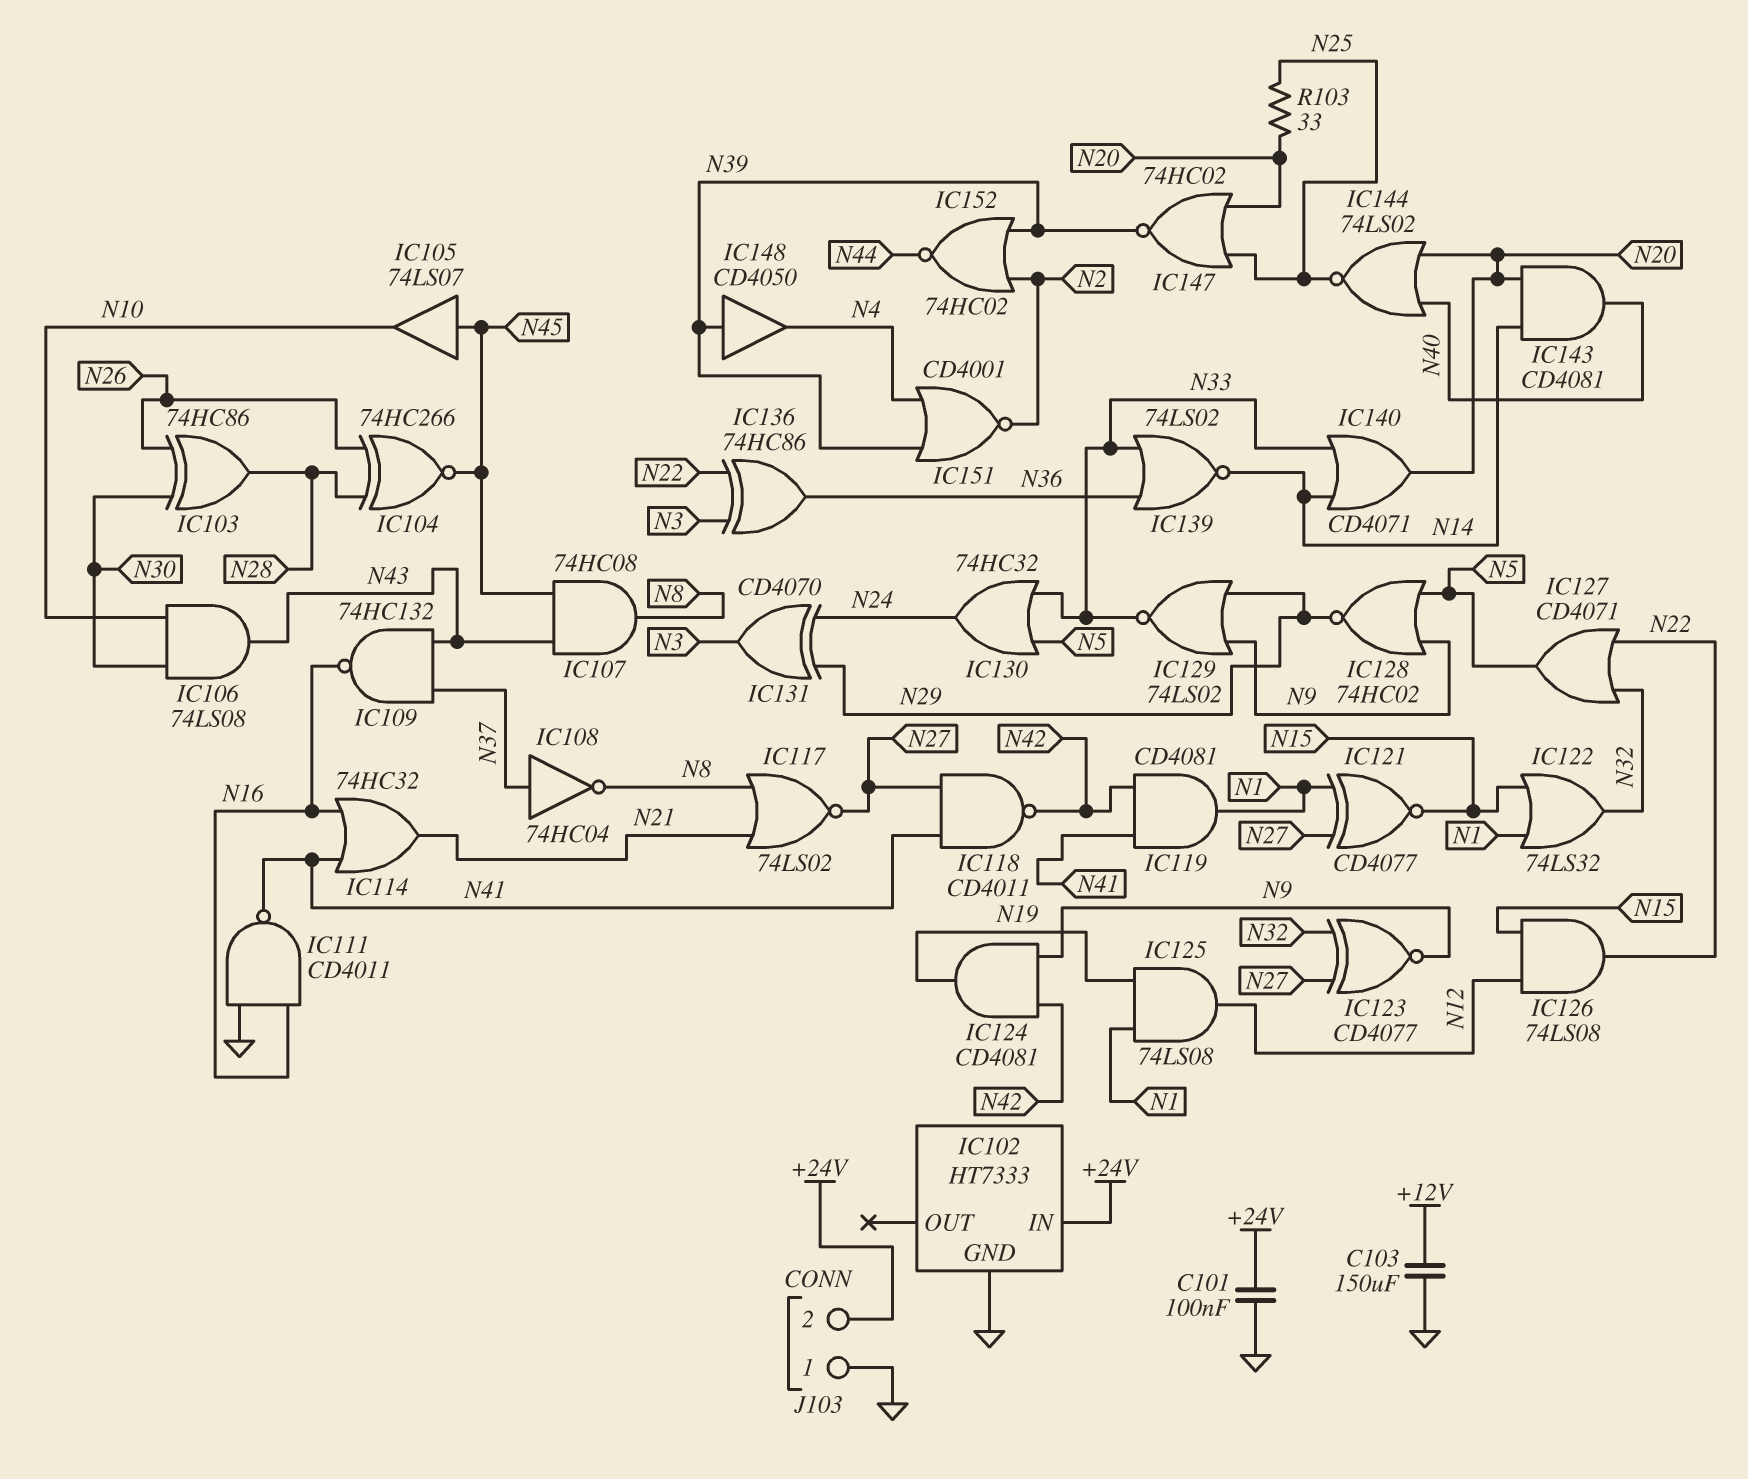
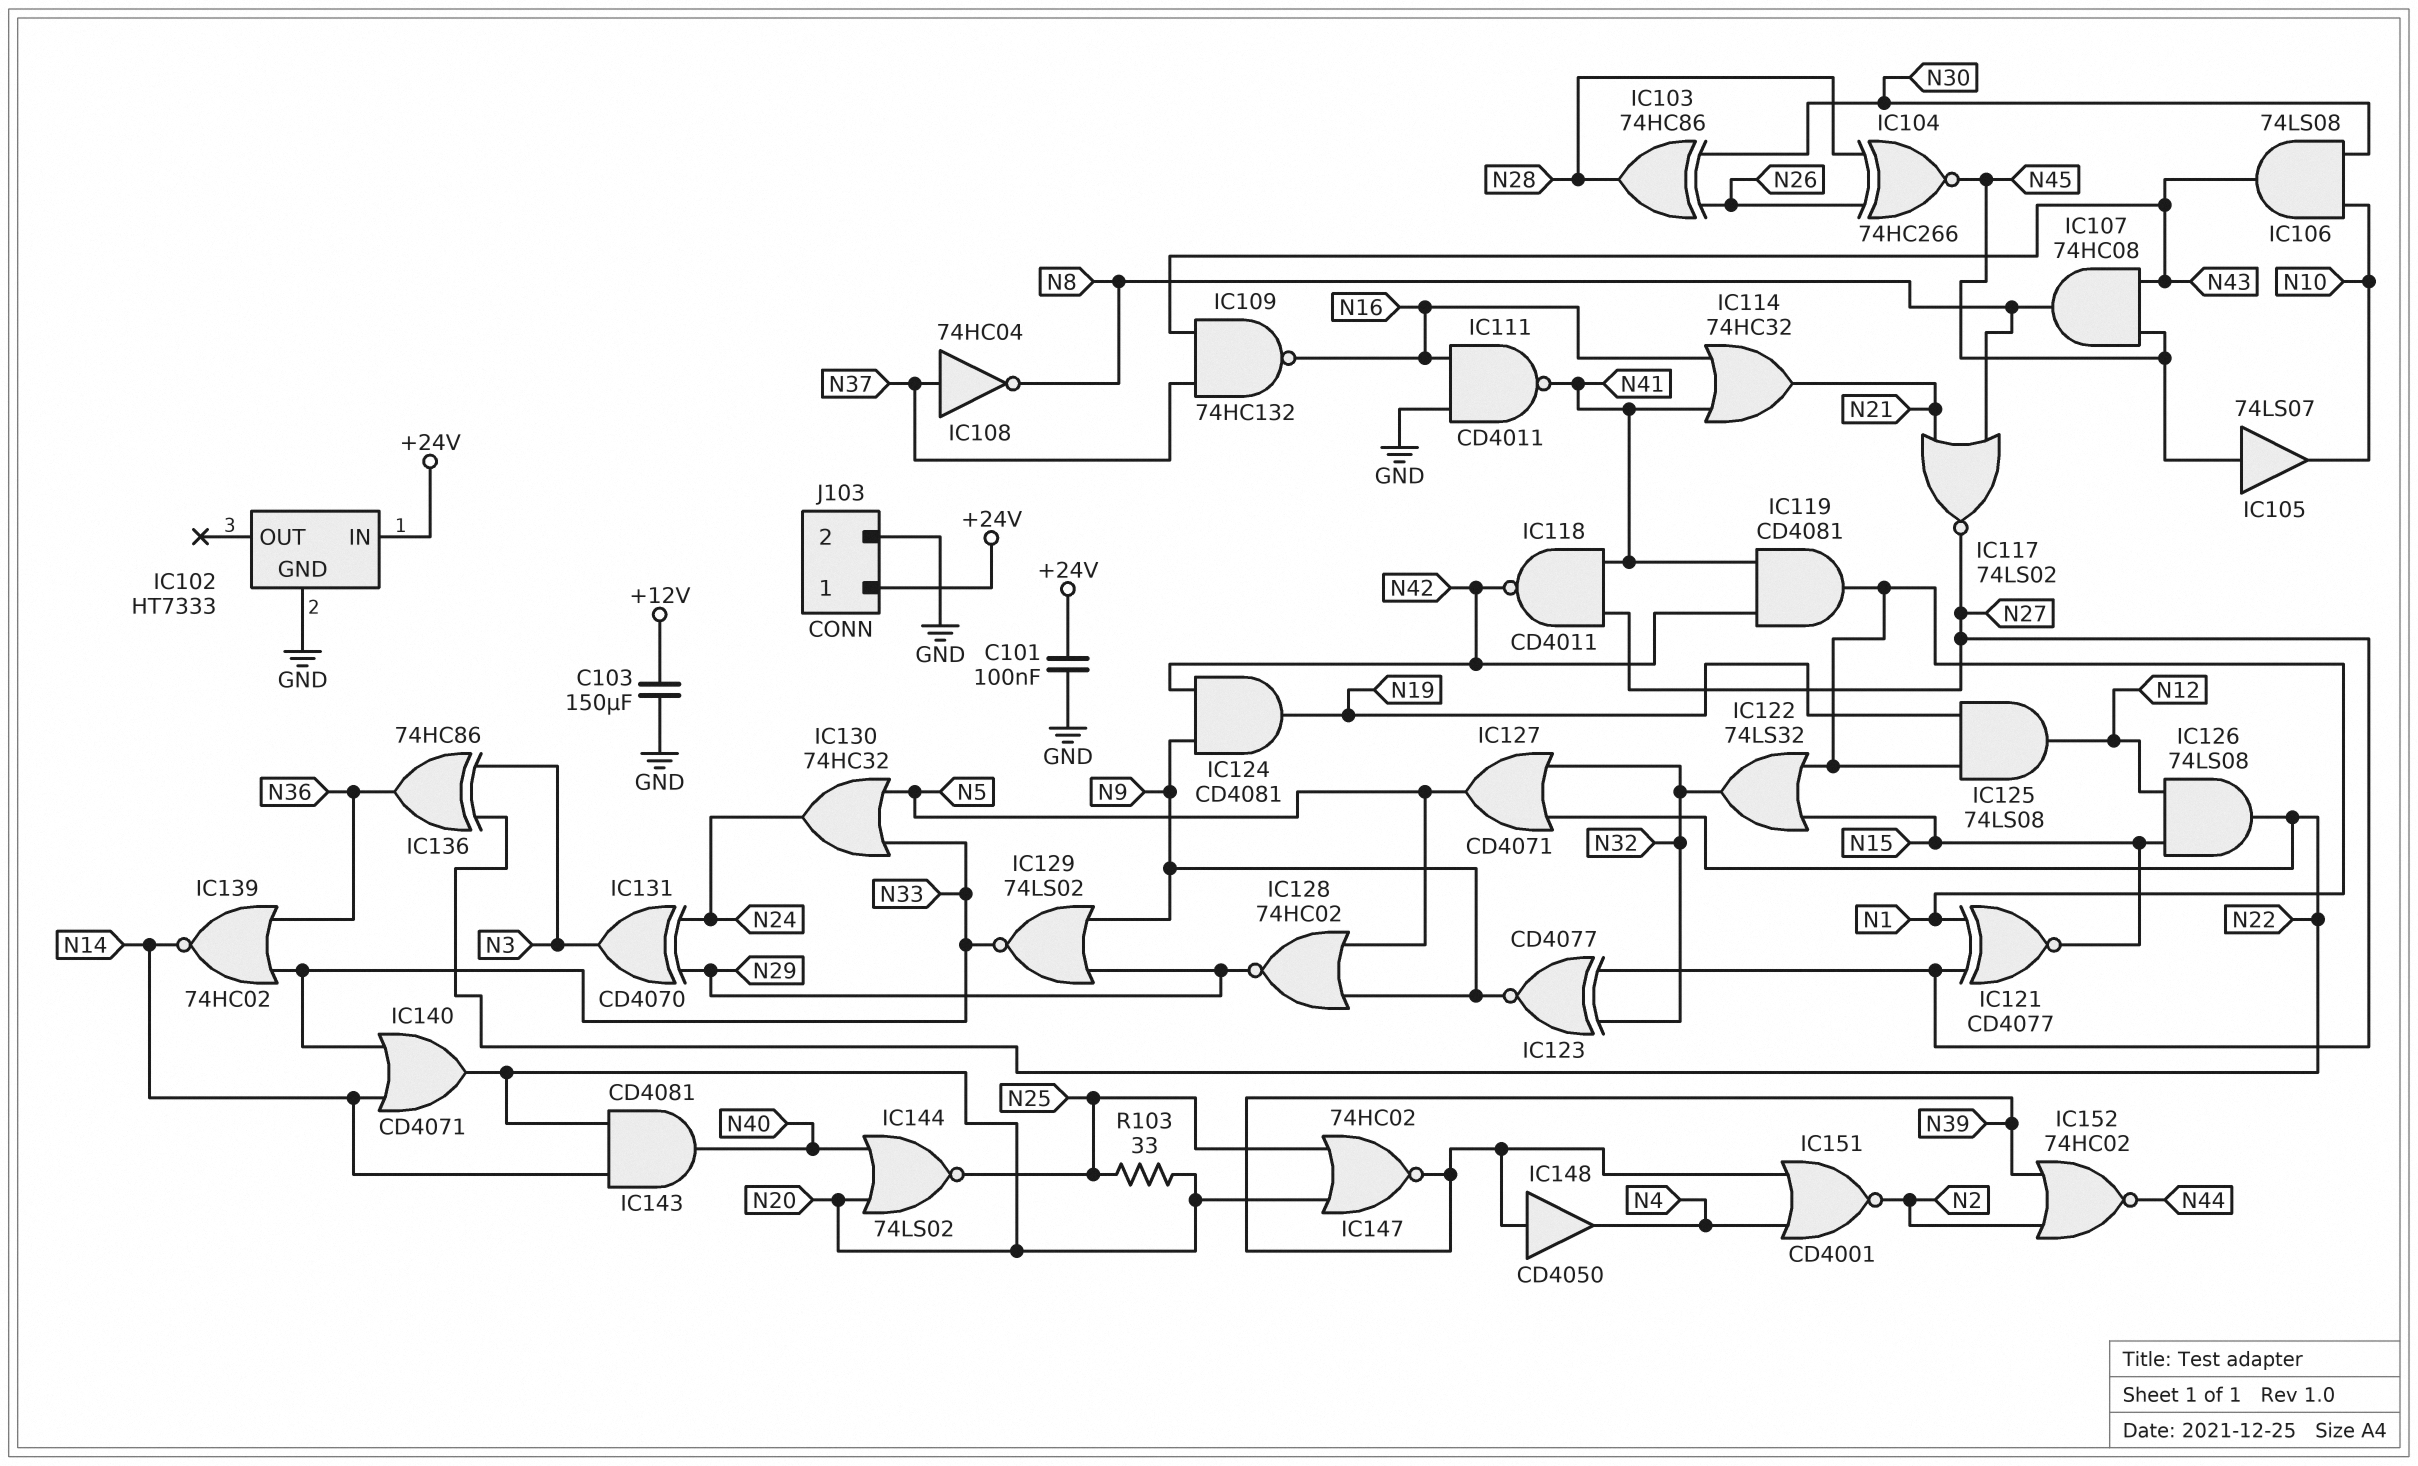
IC139: NOR 74LS02 (in N33, in N36, out N14) -> NOR 74HC02 (in N33, in N36, out N14)
J103 pin 1: GND -> +24V
J103 pin 2: +24V -> GND

